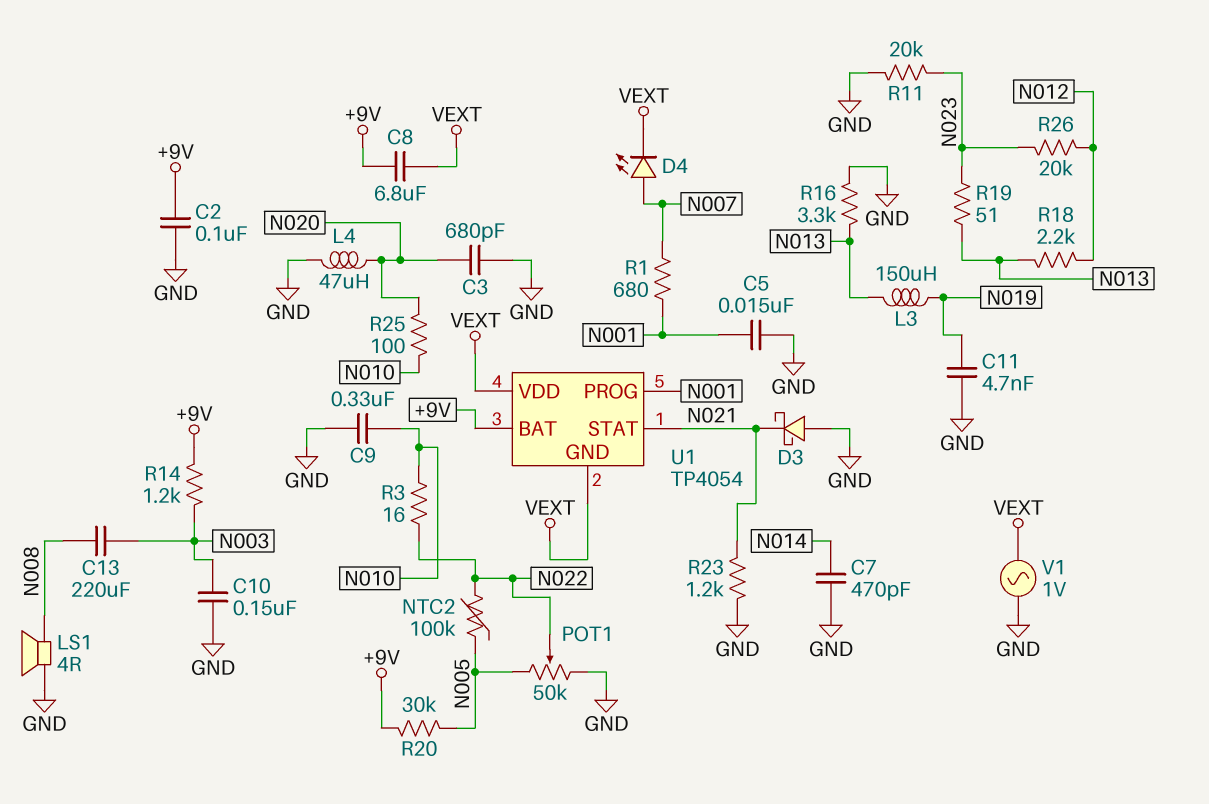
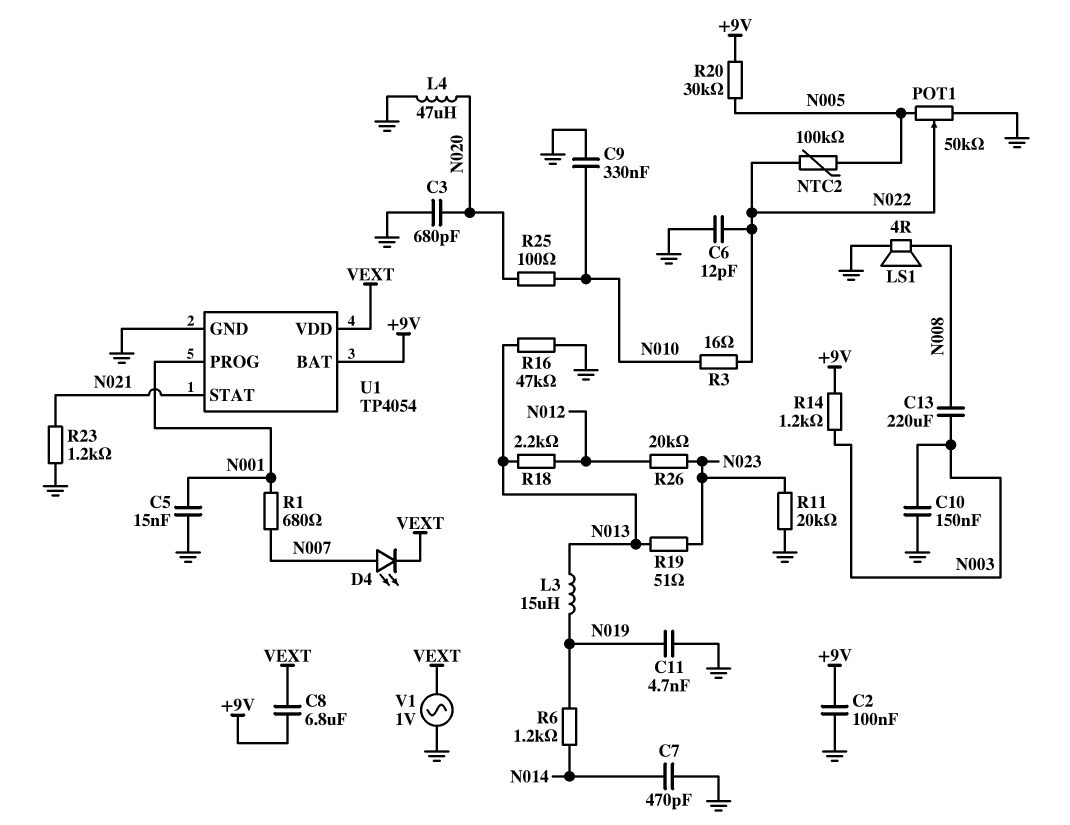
C6: none -> 12pF (GND, N022)
D3: schottky (A GND, K N021) -> none
L3: 150uH (N013, N019) -> 15uH (N013, N019)
R6: none -> 1.2k (N014, N019)
R16: 3.3k (GND, N013) -> 47k (GND, N013)
U1 pin GND: VEXT -> GND

